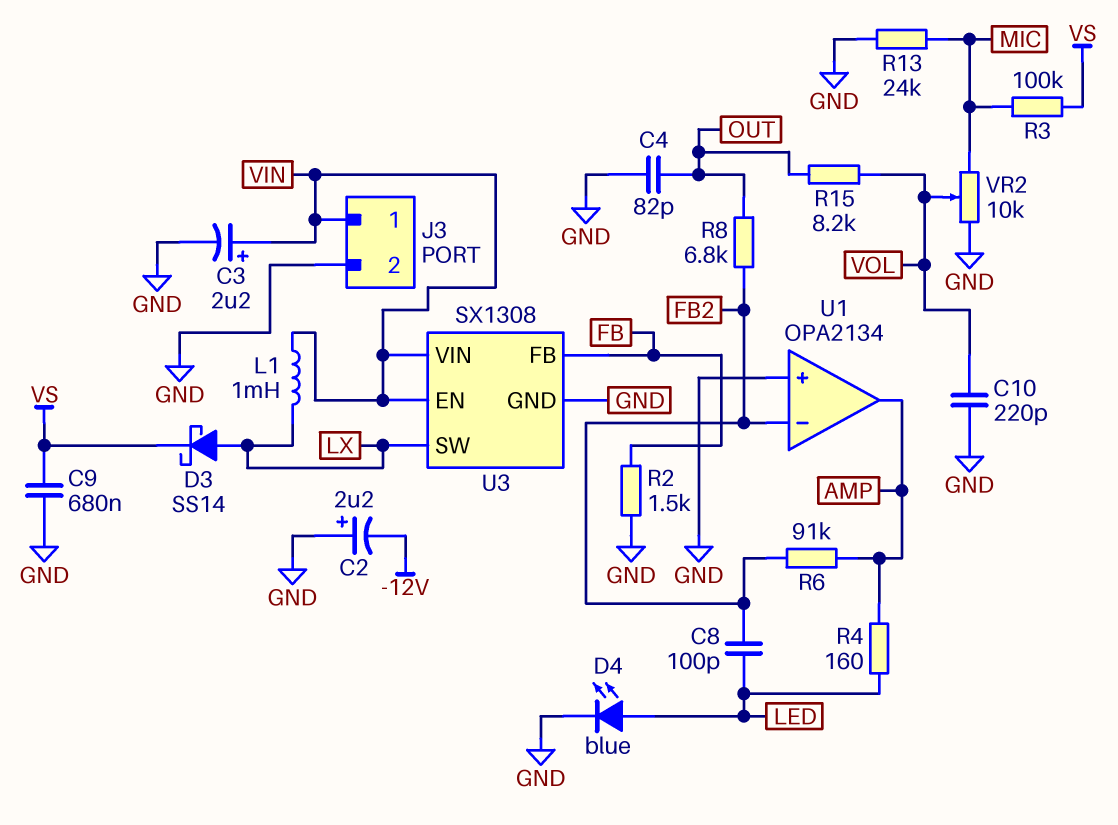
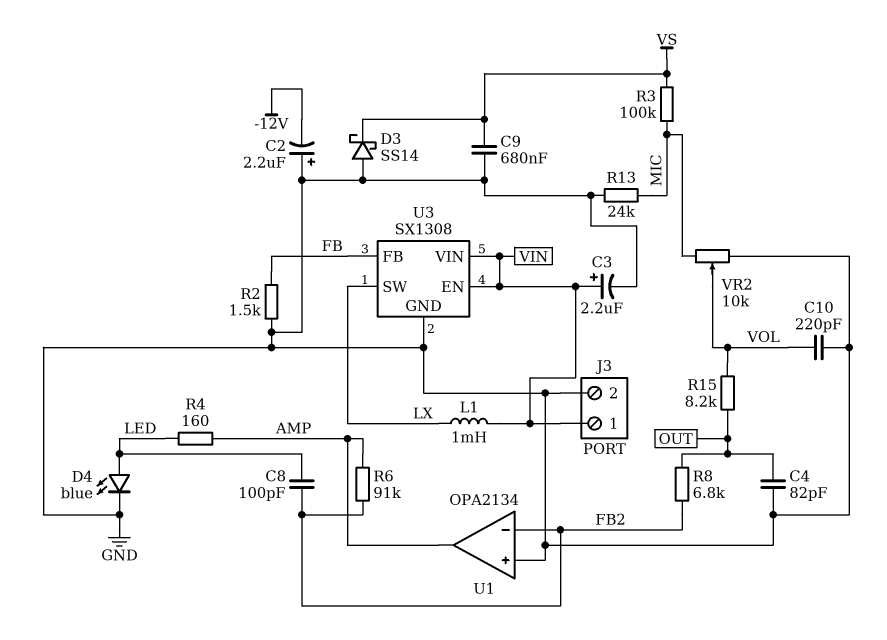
D3: schottky SS14 (A LX, K VS) -> schottky SS14 (A GND, K VS)

